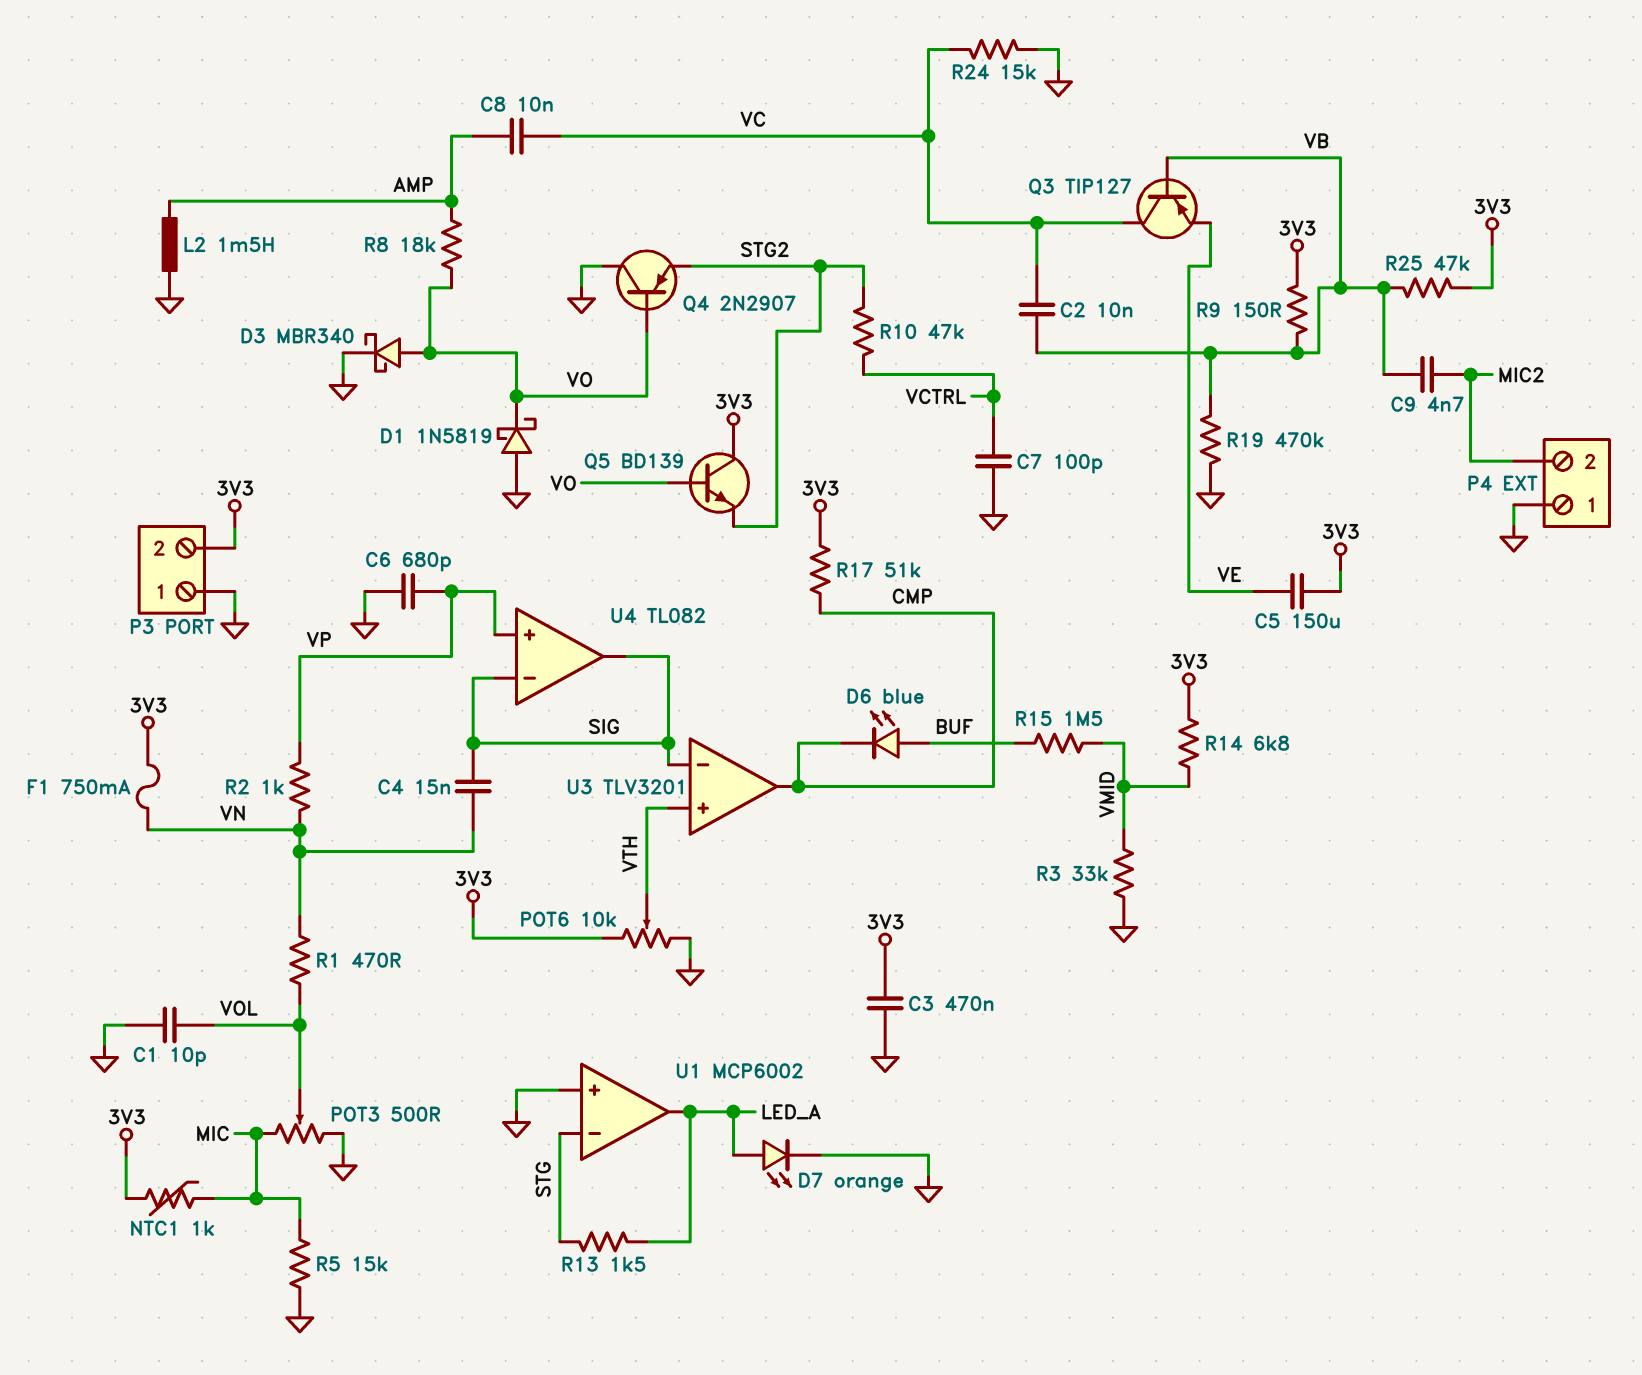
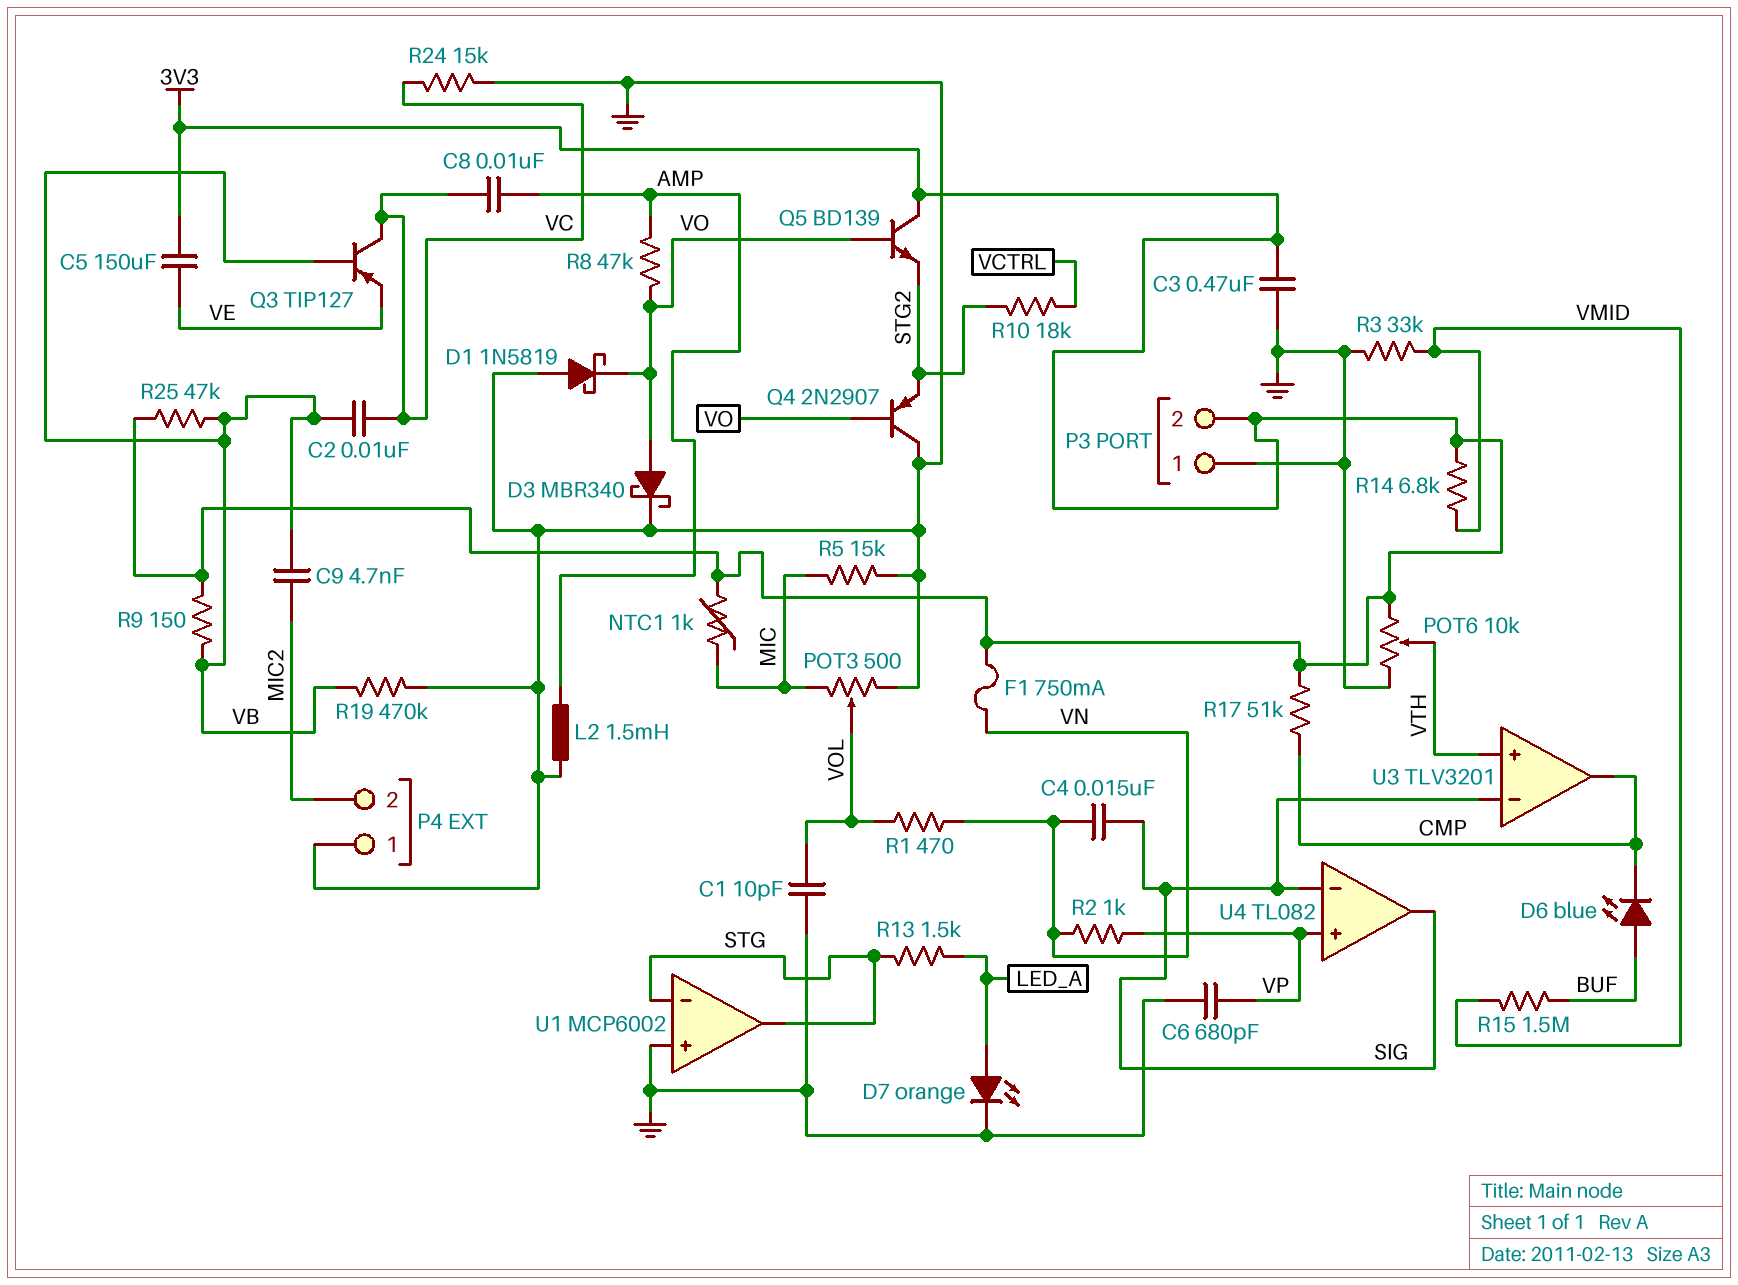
C7: 100pF (GND, VCTRL) -> none
R8: 18k (AMP, VO) -> 47k (AMP, VO)
R10: 47k (STG2, VCTRL) -> 18k (STG2, VCTRL)
U1 pin out: LED_A -> STG

